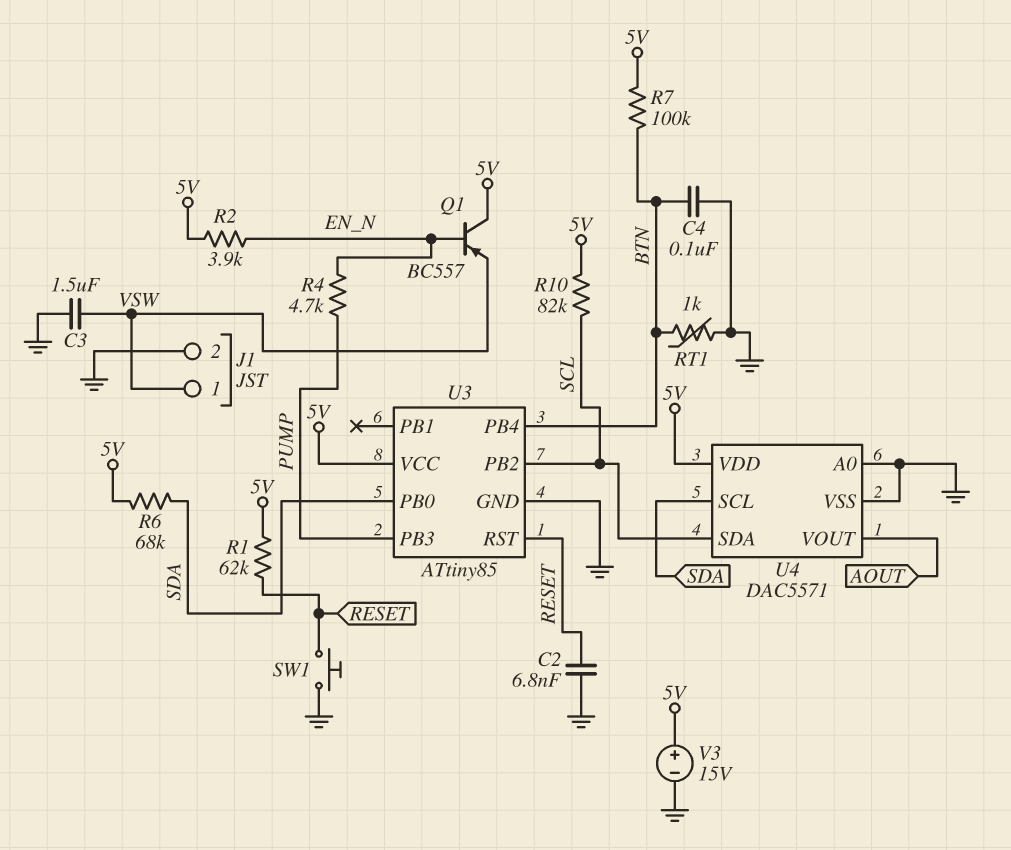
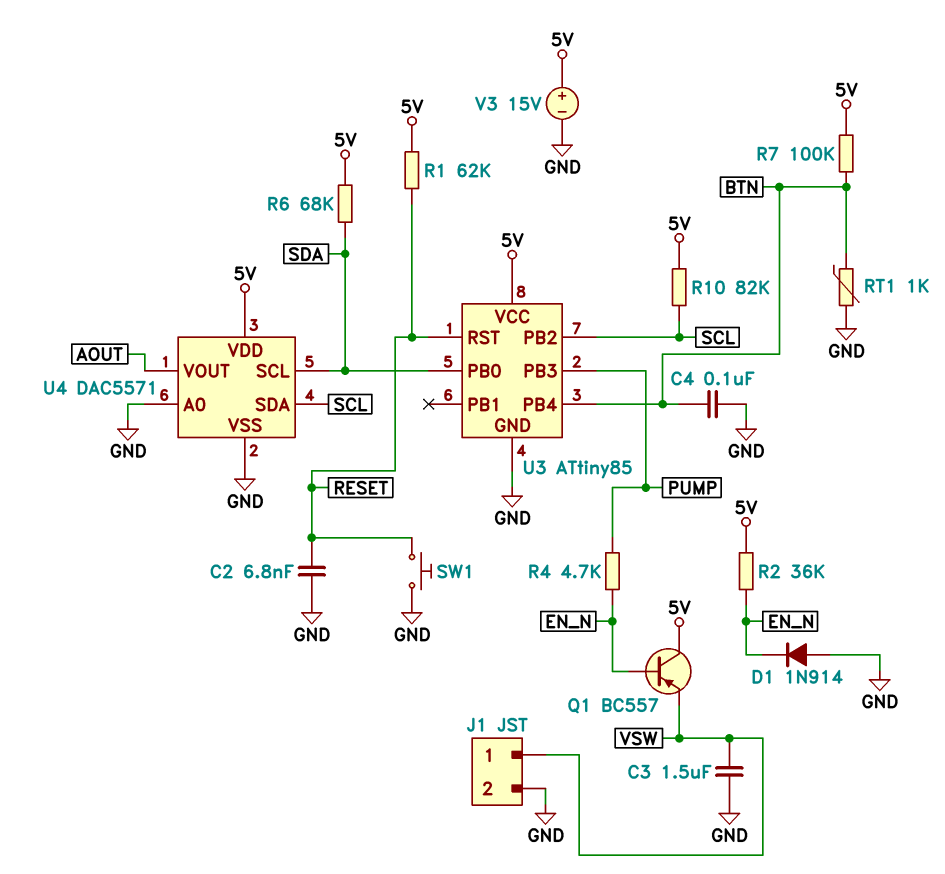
D1: none -> diode 1N914 (A GND, K EN_N)
R2: 3.9k (5V, EN_N) -> 36k (5V, EN_N)

